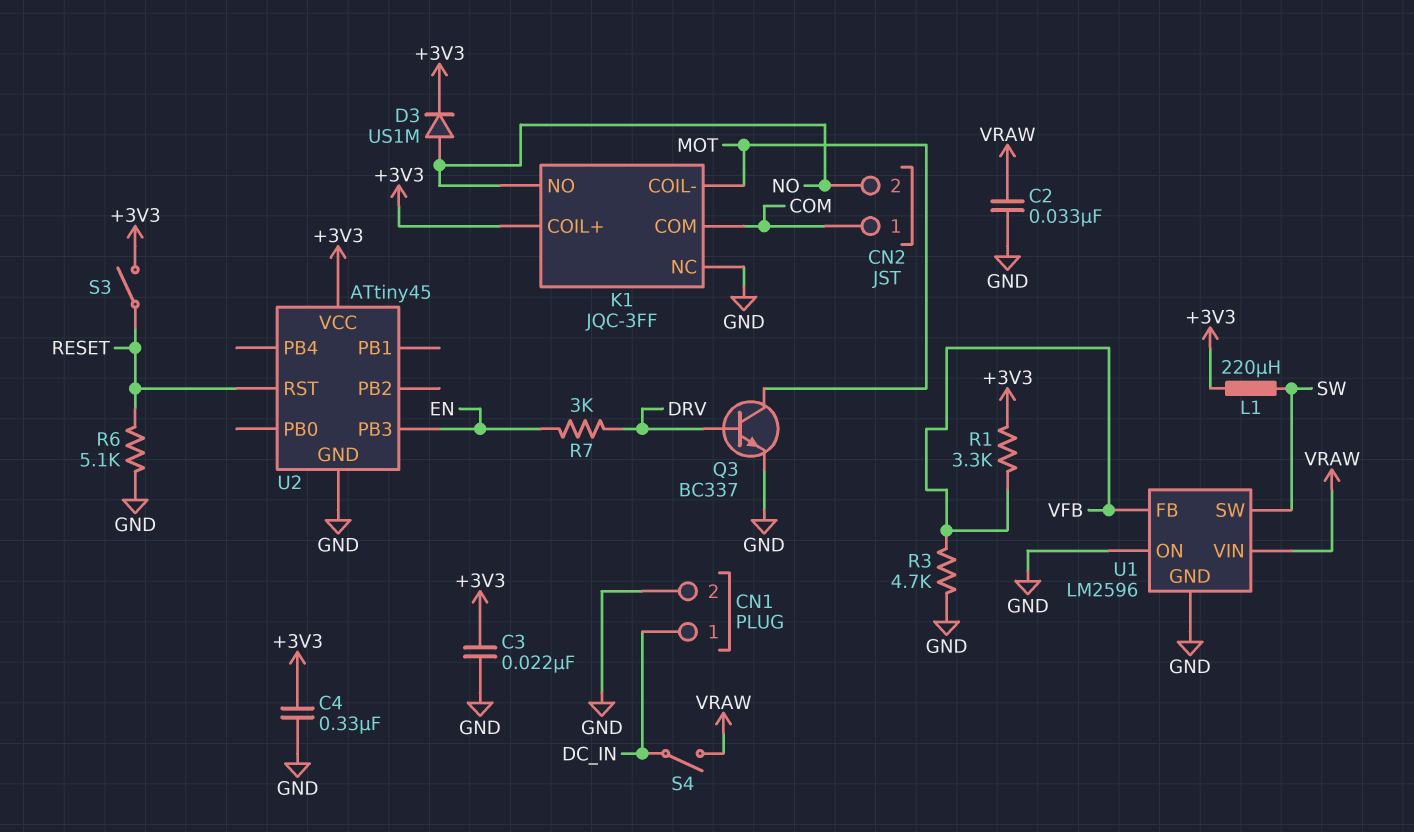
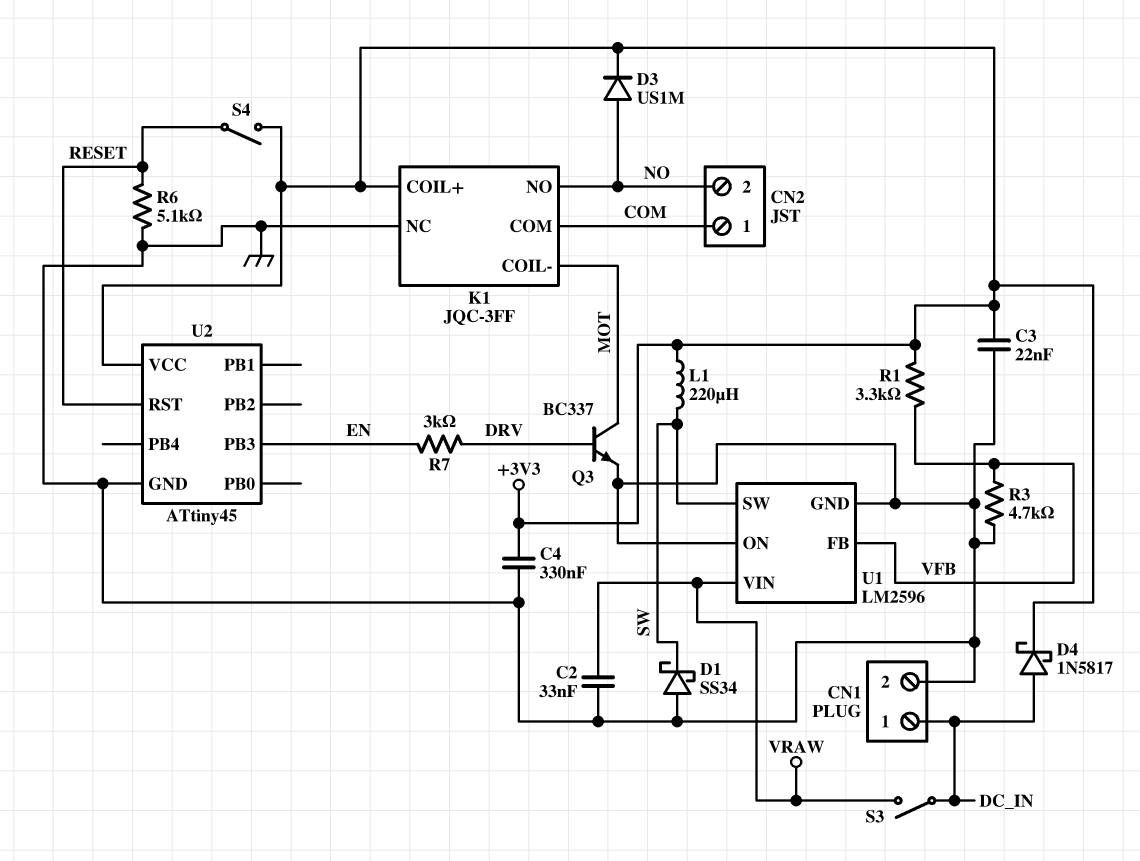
D1: none -> schottky SS34 (A GND, K SW)
D4: none -> schottky 1N5817 (A DC_IN, K +3V3)
S3: switch (+3V3, RESET) -> switch (DC_IN, VRAW)
S4: switch (DC_IN, VRAW) -> switch (+3V3, RESET)

